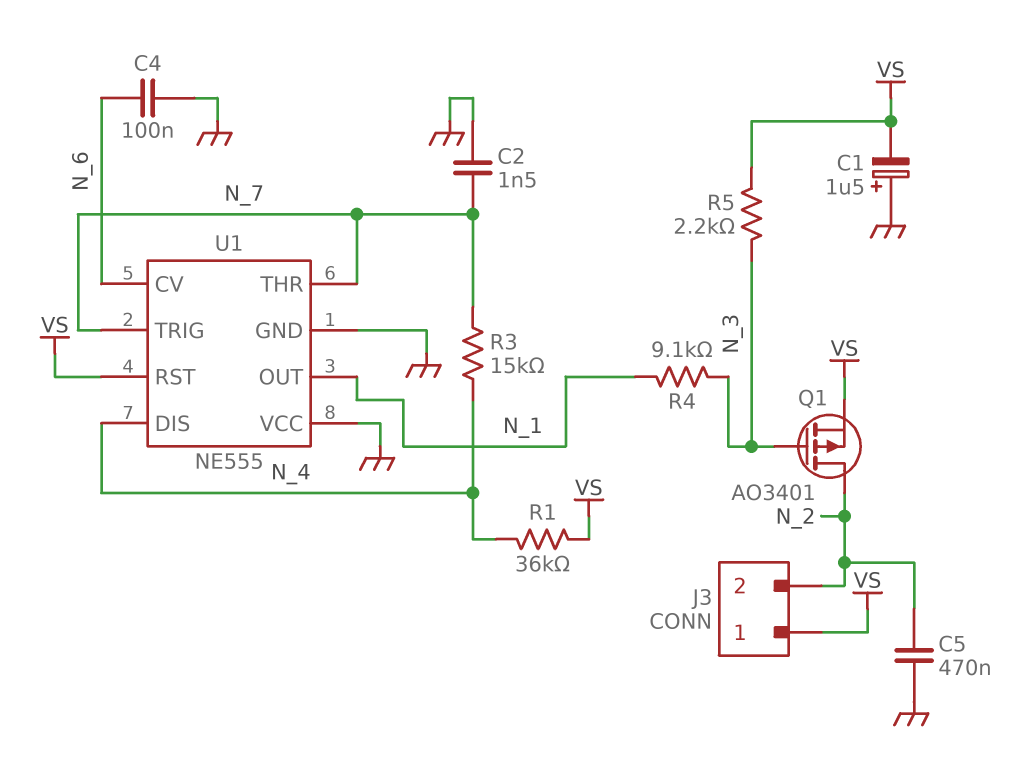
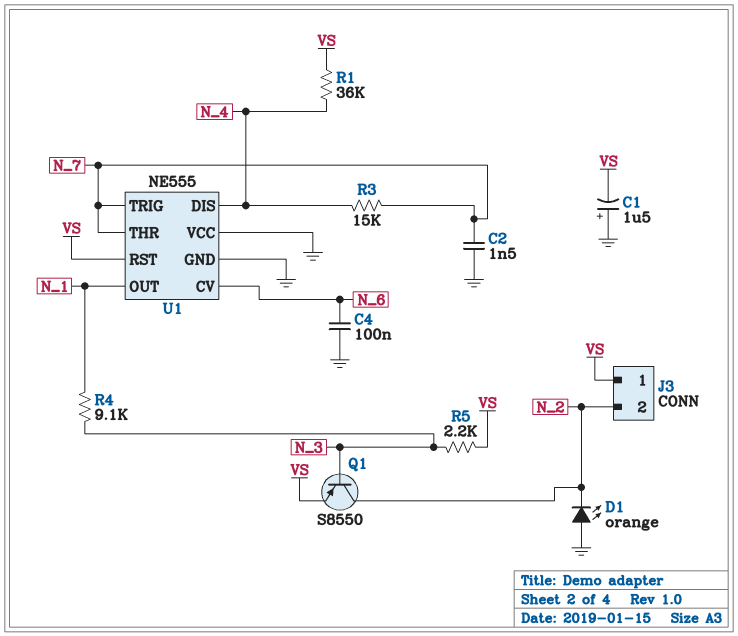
C5: 470nF (GND, N_2) -> none
D1: none -> LED orange (A GND, K N_2)
Q1: PMOS AO3401 (G N_3, D N_2, S VS) -> PNP S8550 (B N_3, C N_2, E VS)

